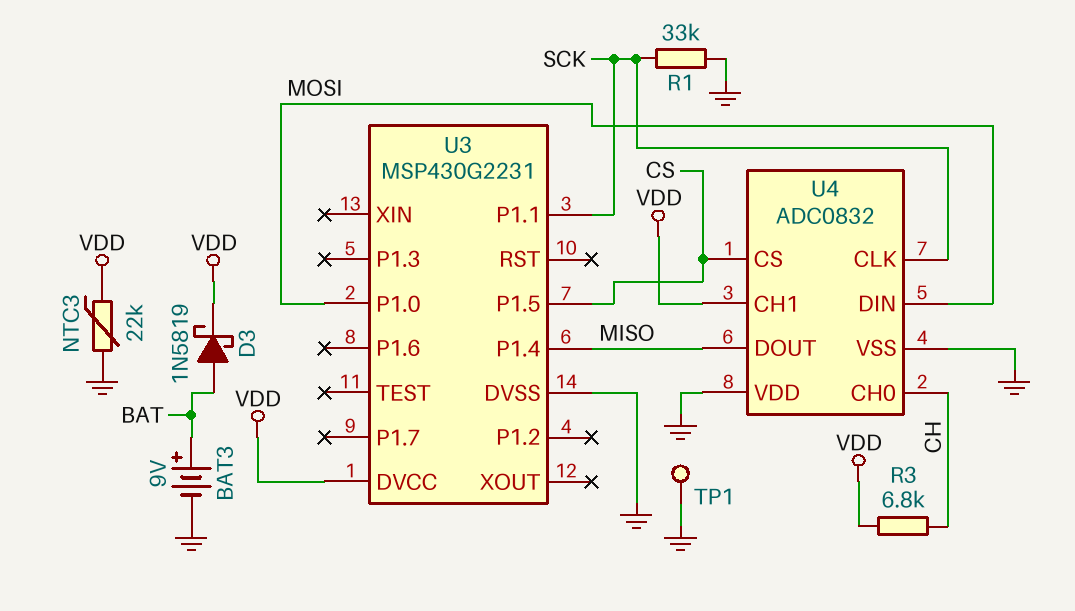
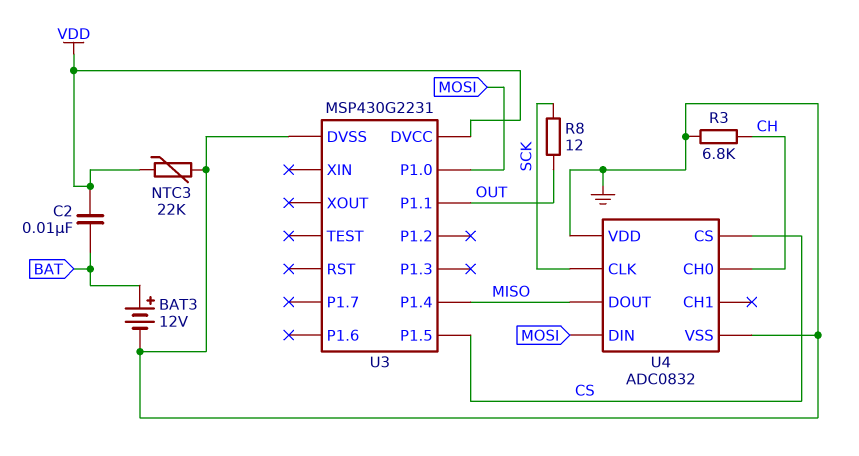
BAT3: 9V (plus BAT, minus GND) -> 12V (plus BAT, minus GND)
C2: none -> 10nF (BAT, VDD)
D3: schottky 1N5819 (A BAT, K VDD) -> none
R1: 33k (GND, SCK) -> none
R3: 6.8k (CH, VDD) -> 6.8k (CH, GND)
R8: none -> 12 (OUT, SCK)
TP1: test point (GND) -> none
U3 pin P1.1: SCK -> OUT
U4 pin CH1: VDD -> none

